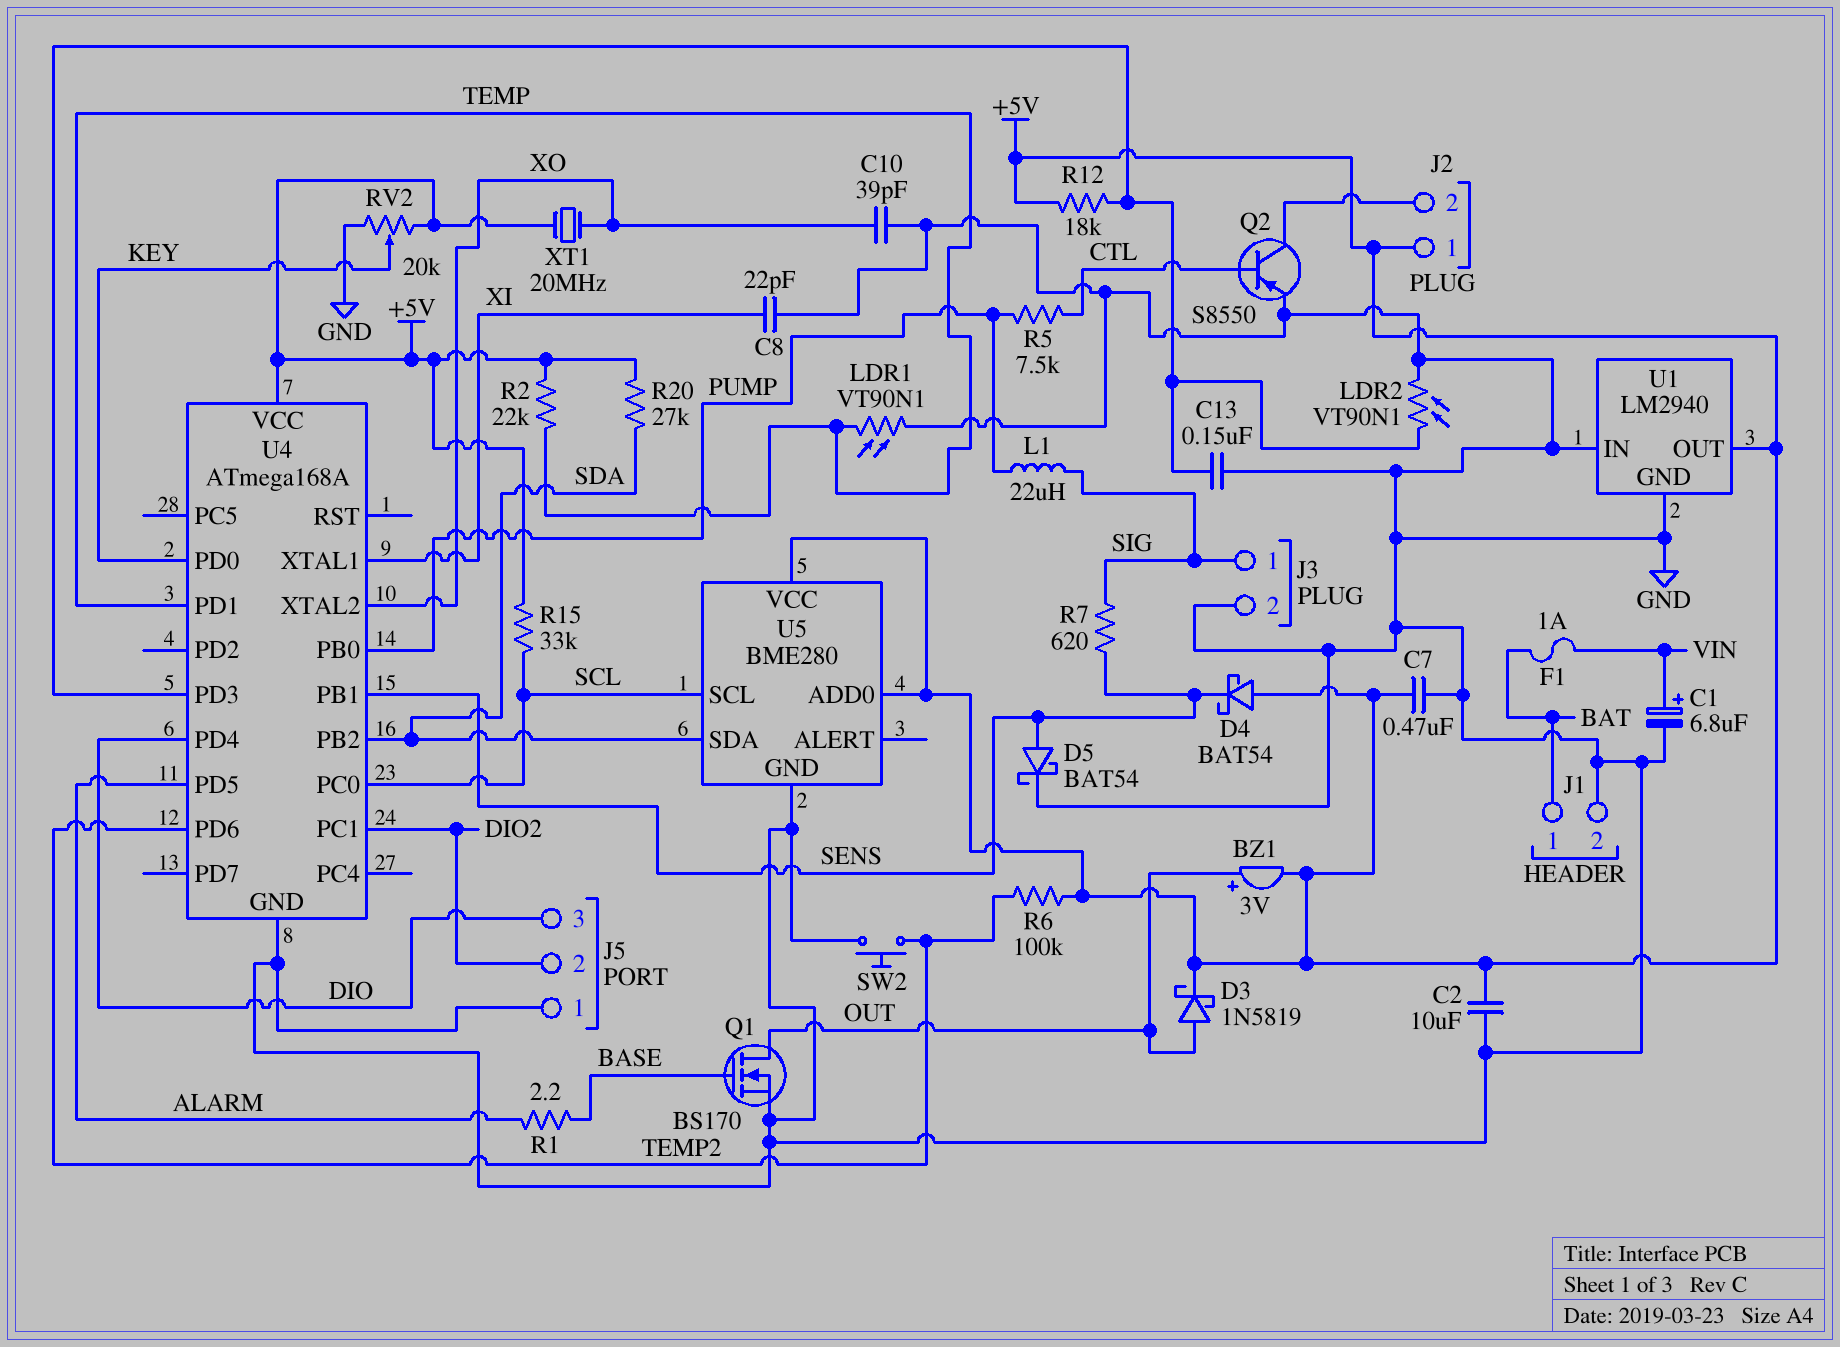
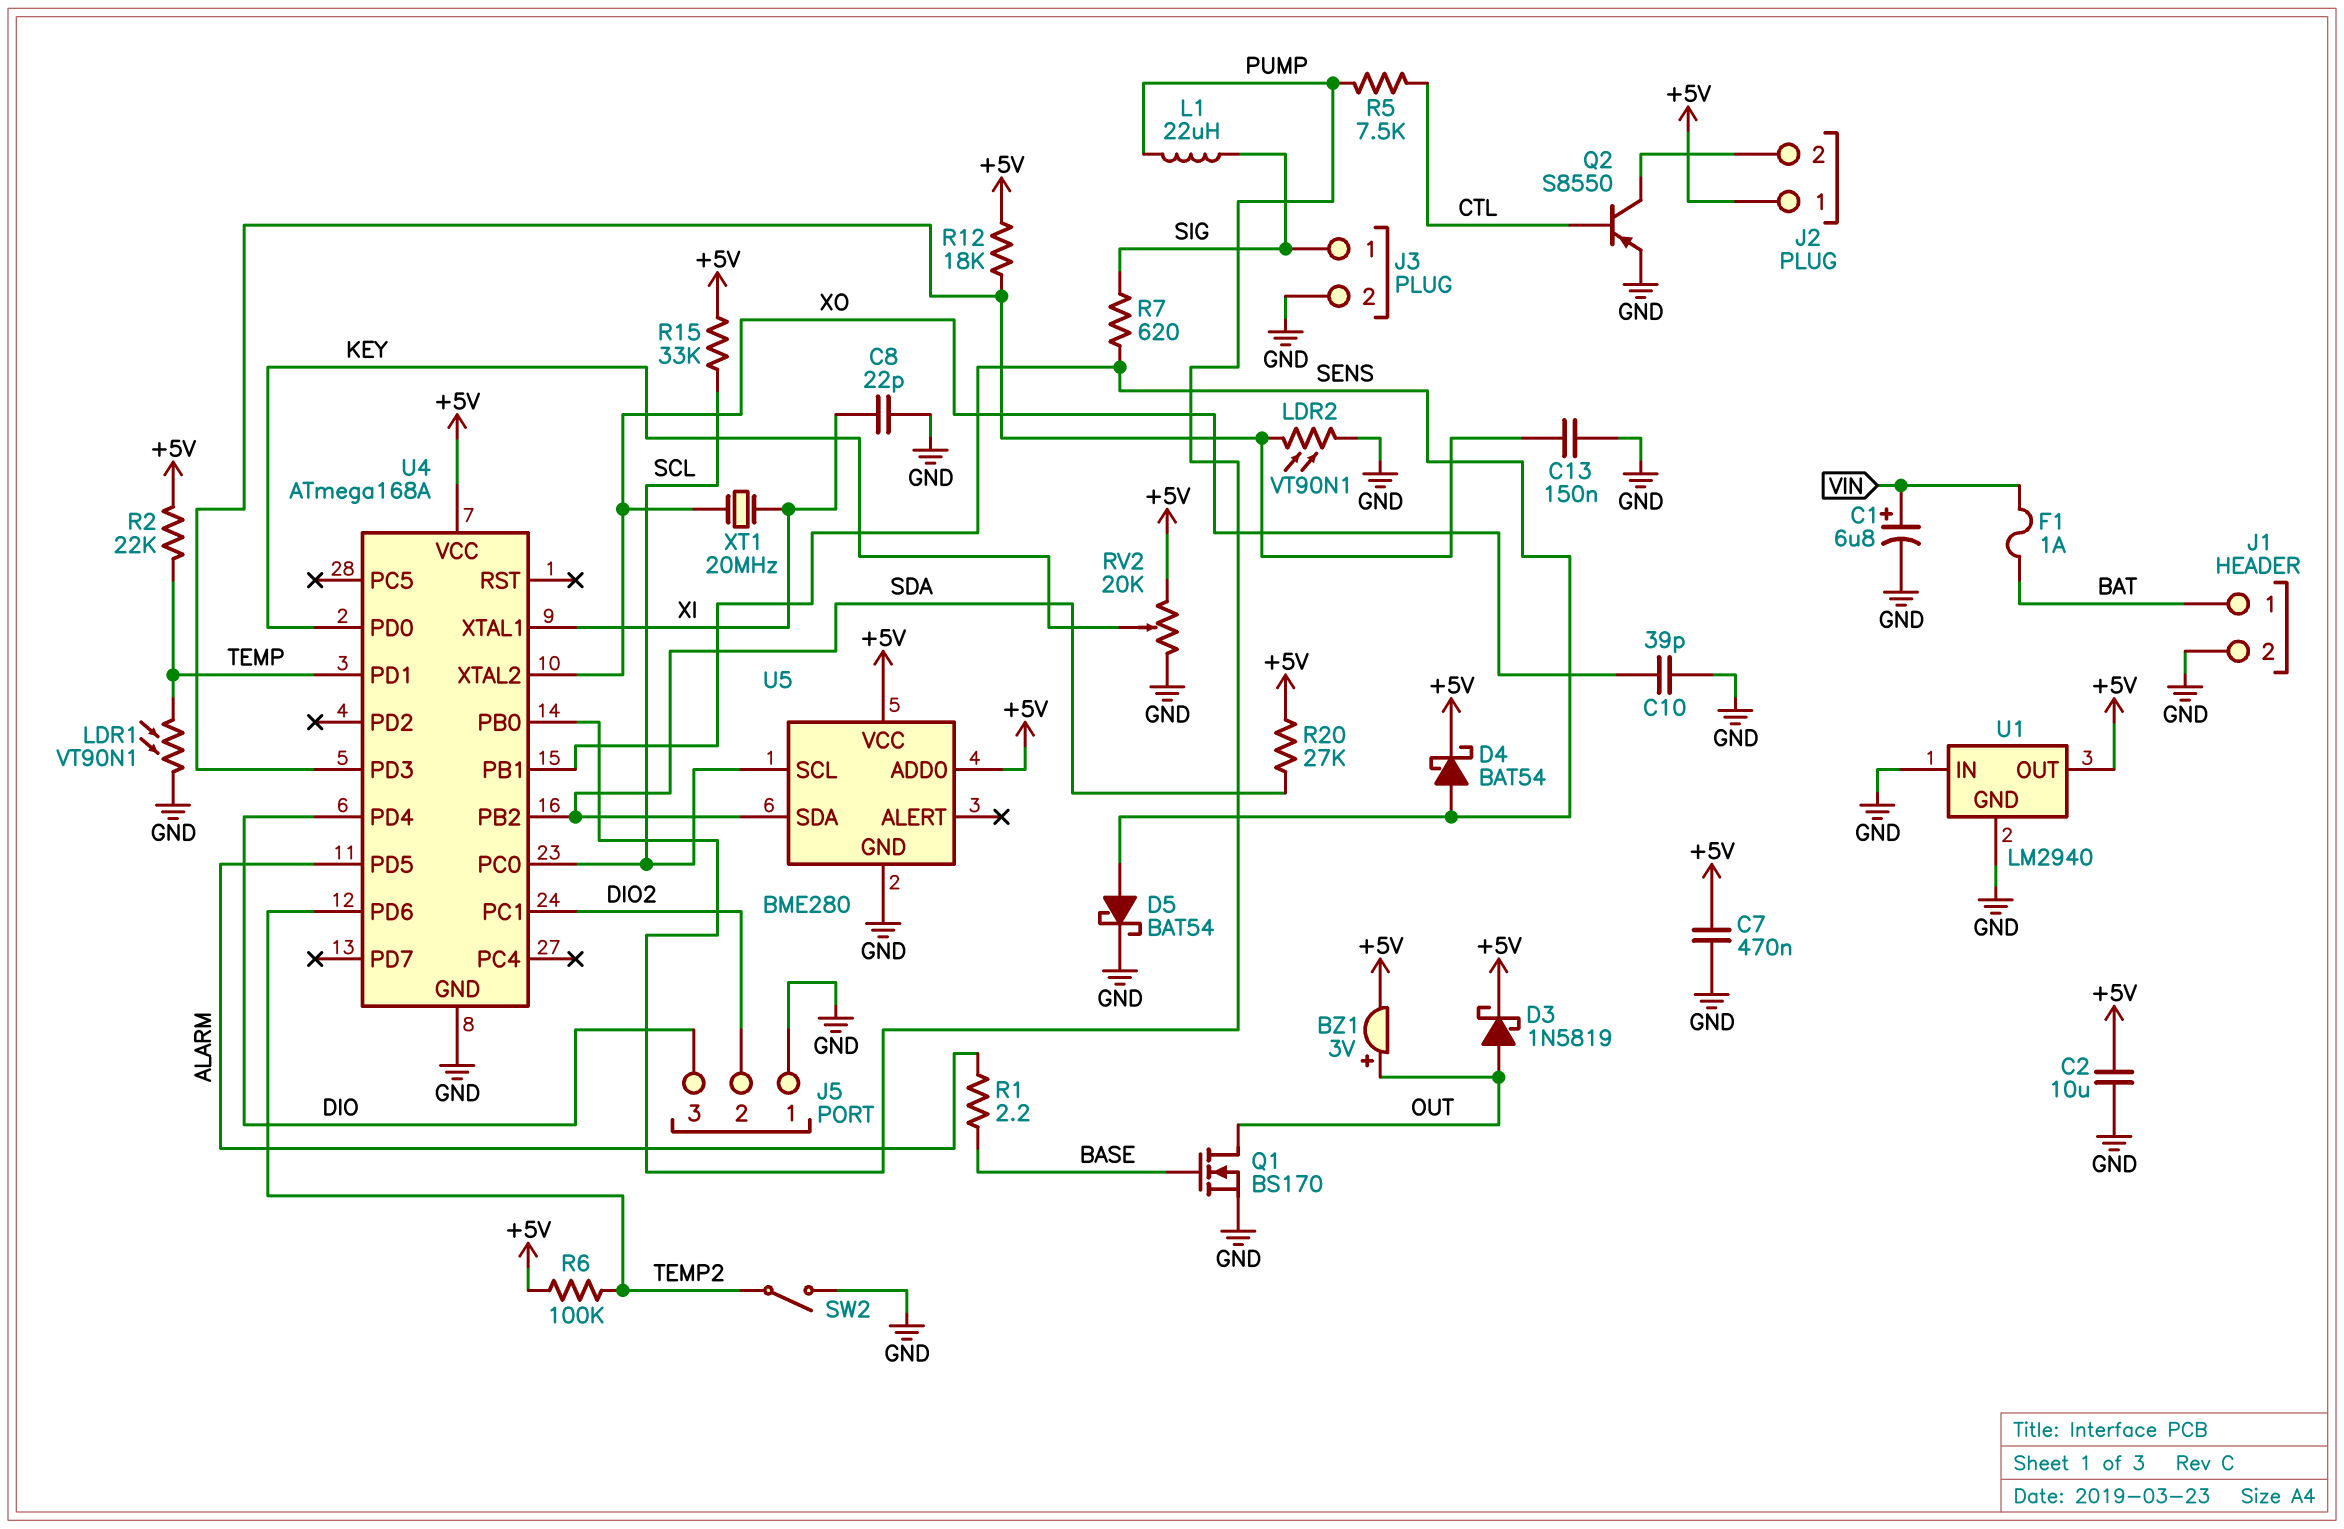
D4: schottky BAT54 (A +5V, K SENS) -> schottky BAT54 (A SENS, K +5V)
SW2: button (GND, TEMP2) -> switch (GND, TEMP2)
XT1: 20MHz (+5V, XO) -> 20MHz (XI, XO)

